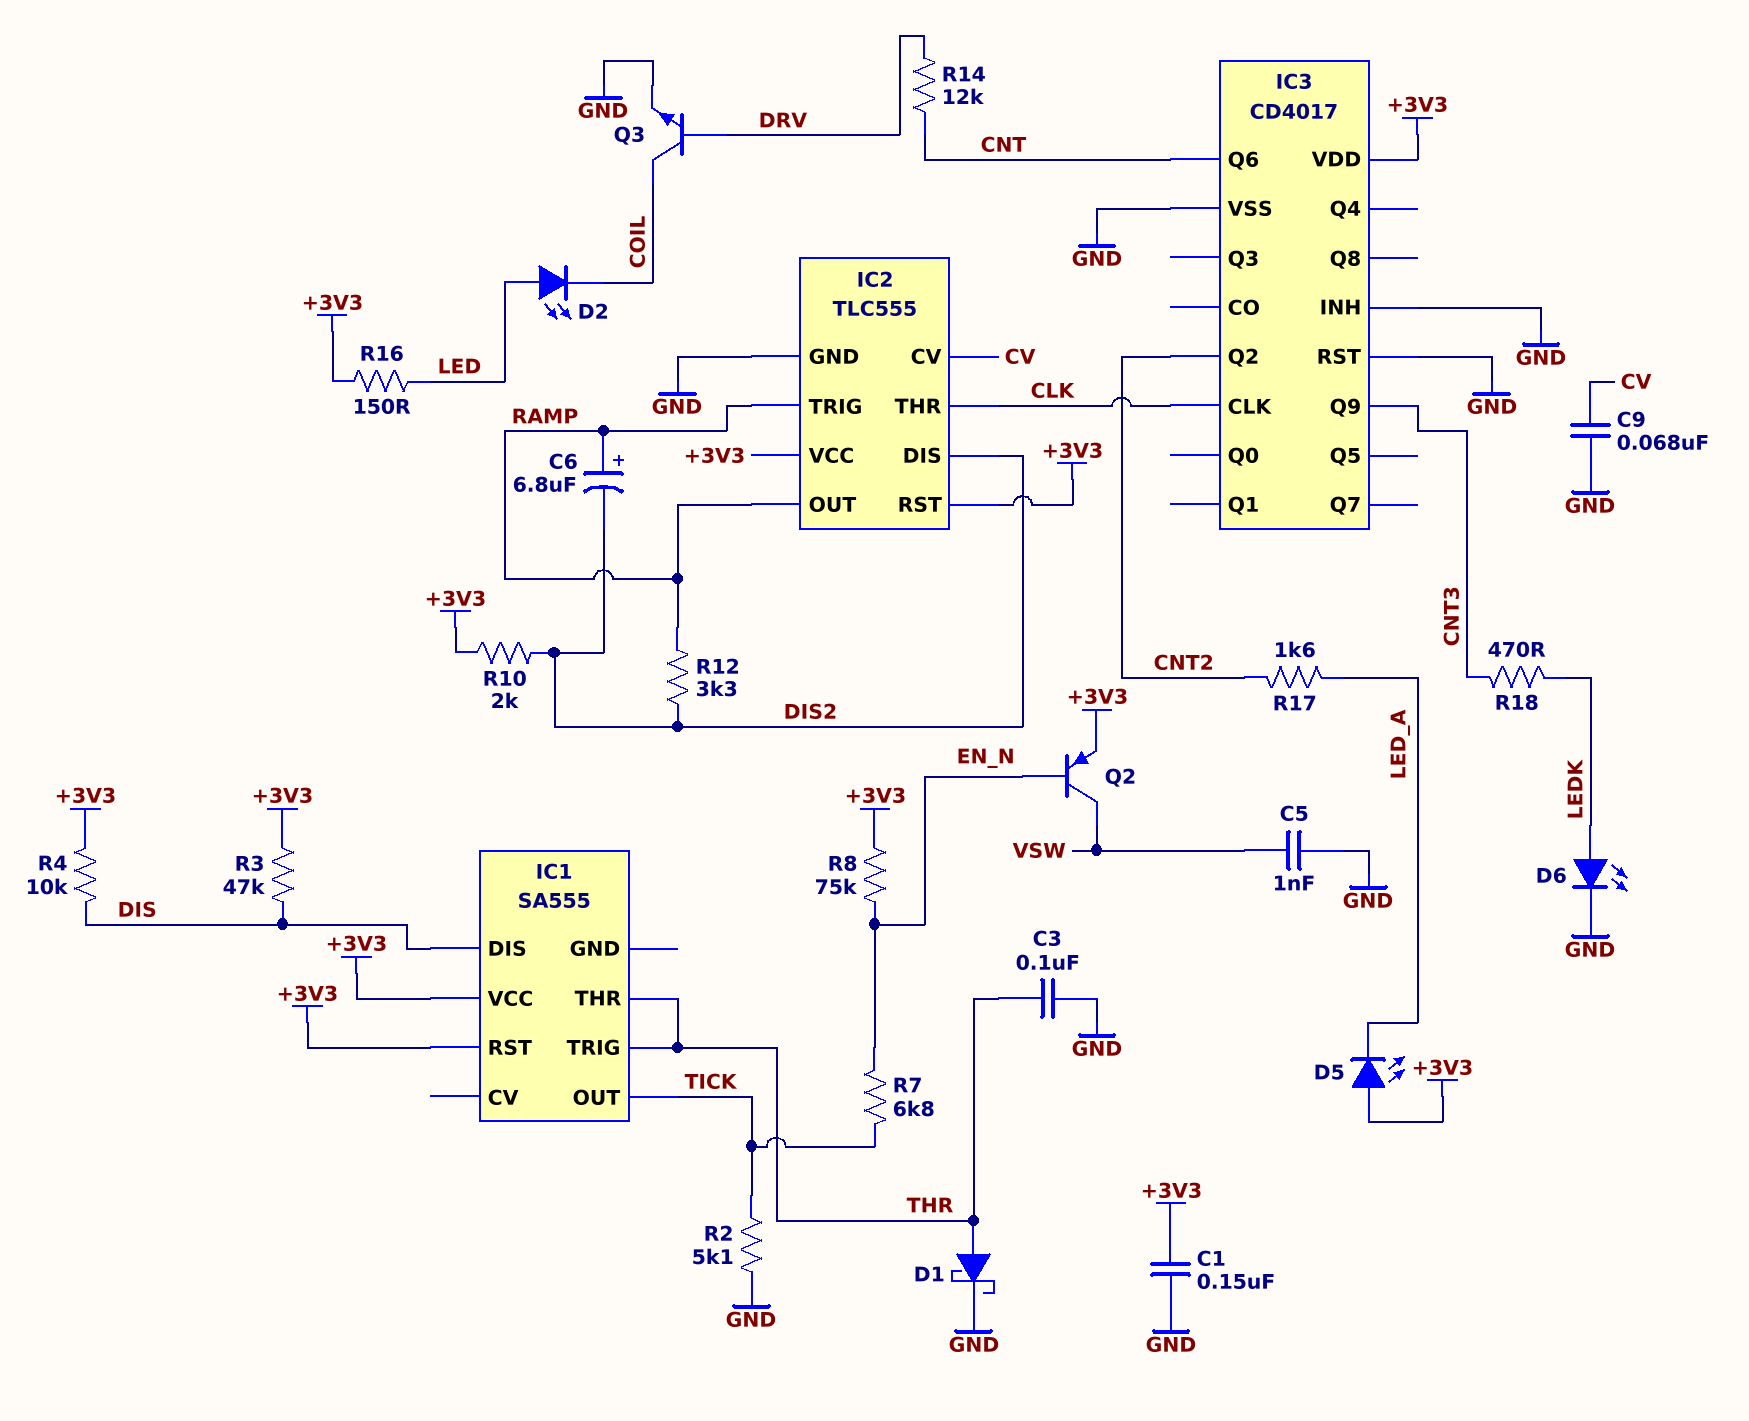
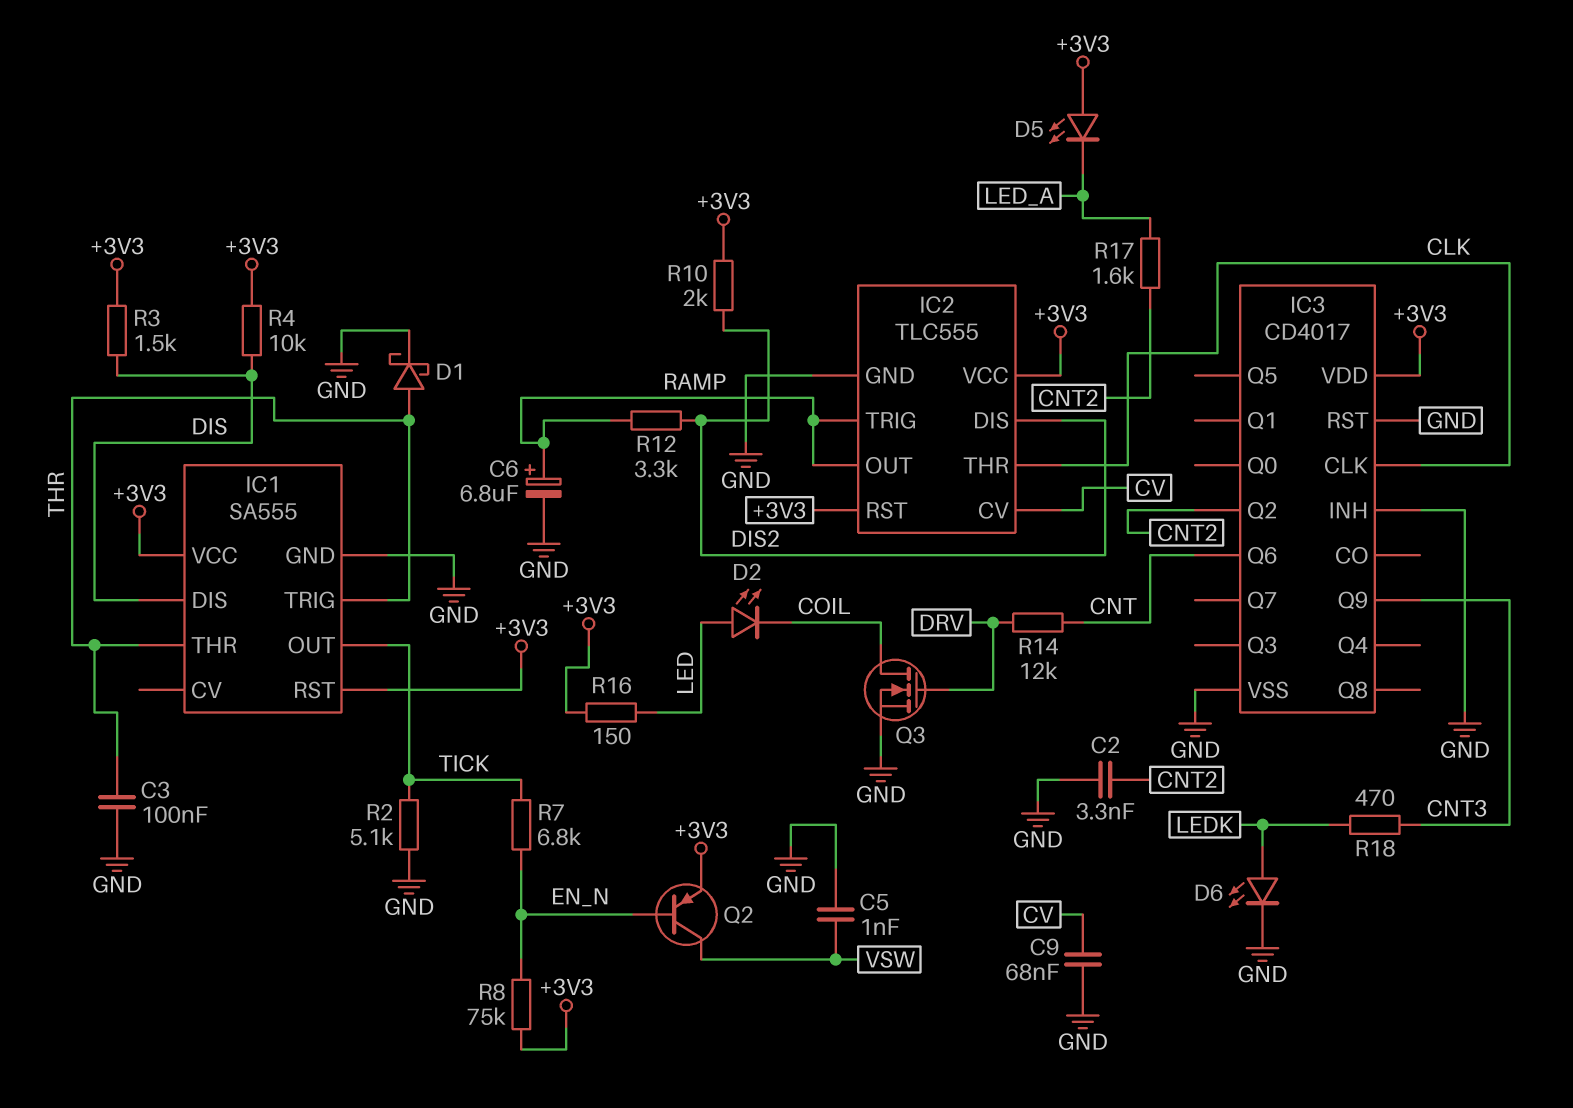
C1: 150nF (+3V3, GND) -> none
C2: none -> 3.3nF (CNT2, GND)
C6: 6.8uF (plus RAMP, minus DIS2) -> 6.8uF (plus RAMP, minus GND)
IC1 pin GND: none -> GND
Q3: NPN (B DRV, C COIL, E GND) -> NMOS (G DRV, D COIL, S GND)
R3: 47k (+3V3, DIS) -> 1.5k (+3V3, DIS)

